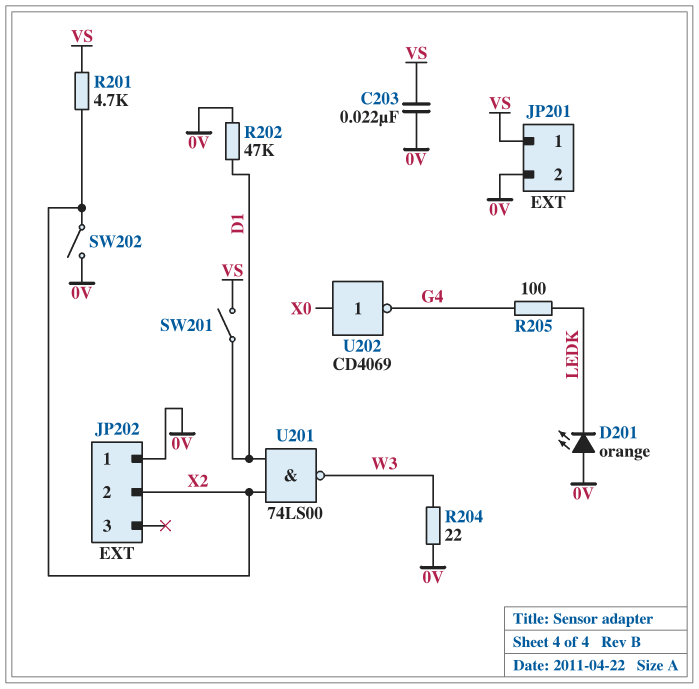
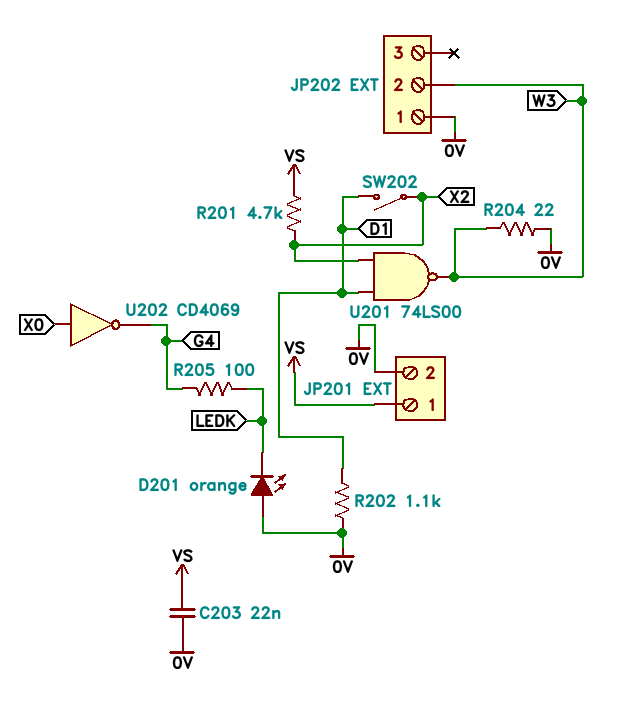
JP202 pin 2: X2 -> W3
R202: 47k (0V, D1) -> 1.1k (0V, D1)
SW201: switch (D1, VS) -> none
SW202: switch (0V, X2) -> switch (D1, X2)

